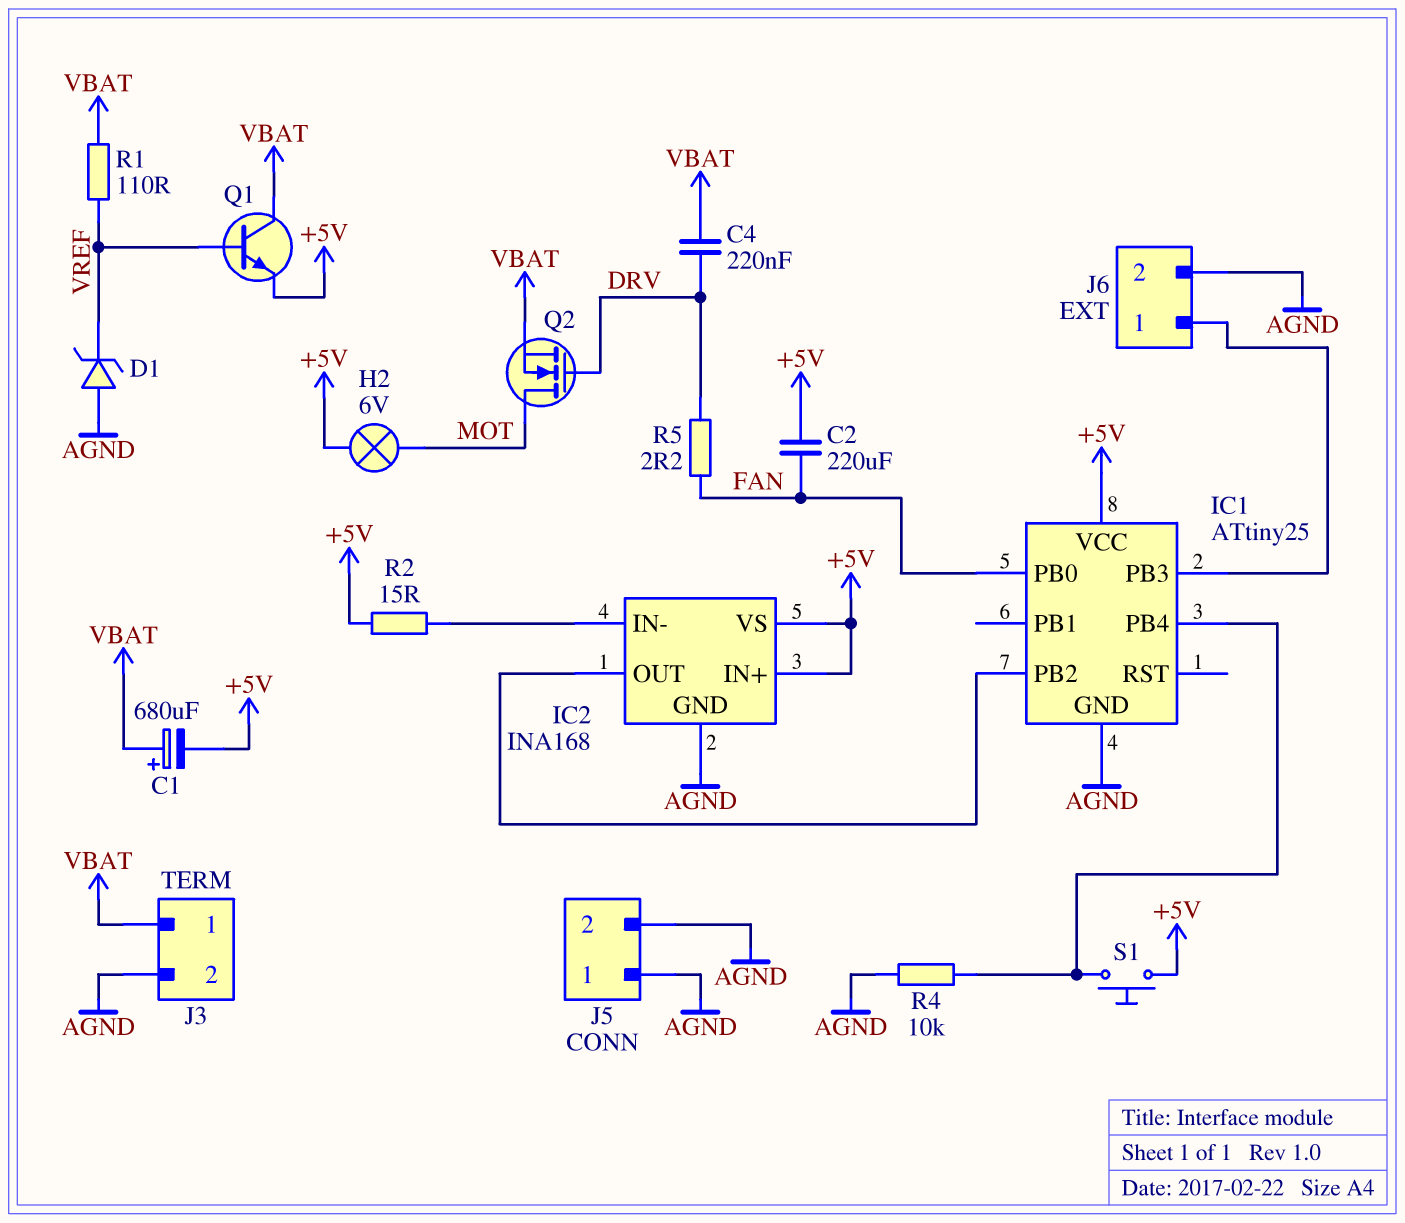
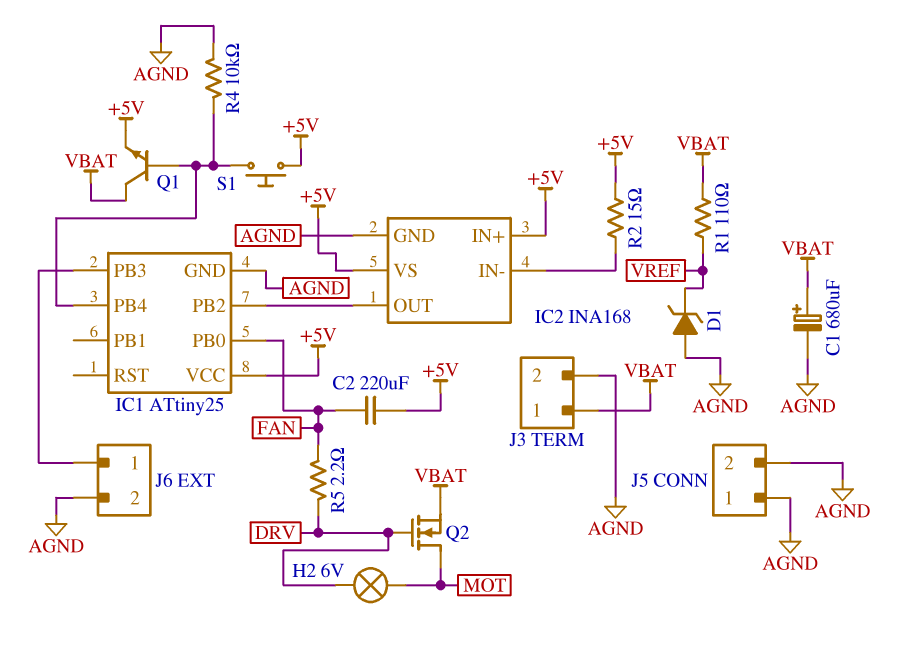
C1: 680uF (plus VBAT, minus +5V) -> 680uF (plus VBAT, minus AGND)
C4: 220nF (DRV, VBAT) -> none
H2: lamp 6V (+5V, MOT) -> lamp 6V (DRV, MOT)
Q1: NPN (B VREF, C VBAT, E +5V) -> NPN (B IC1/PB4, C VBAT, E +5V)

